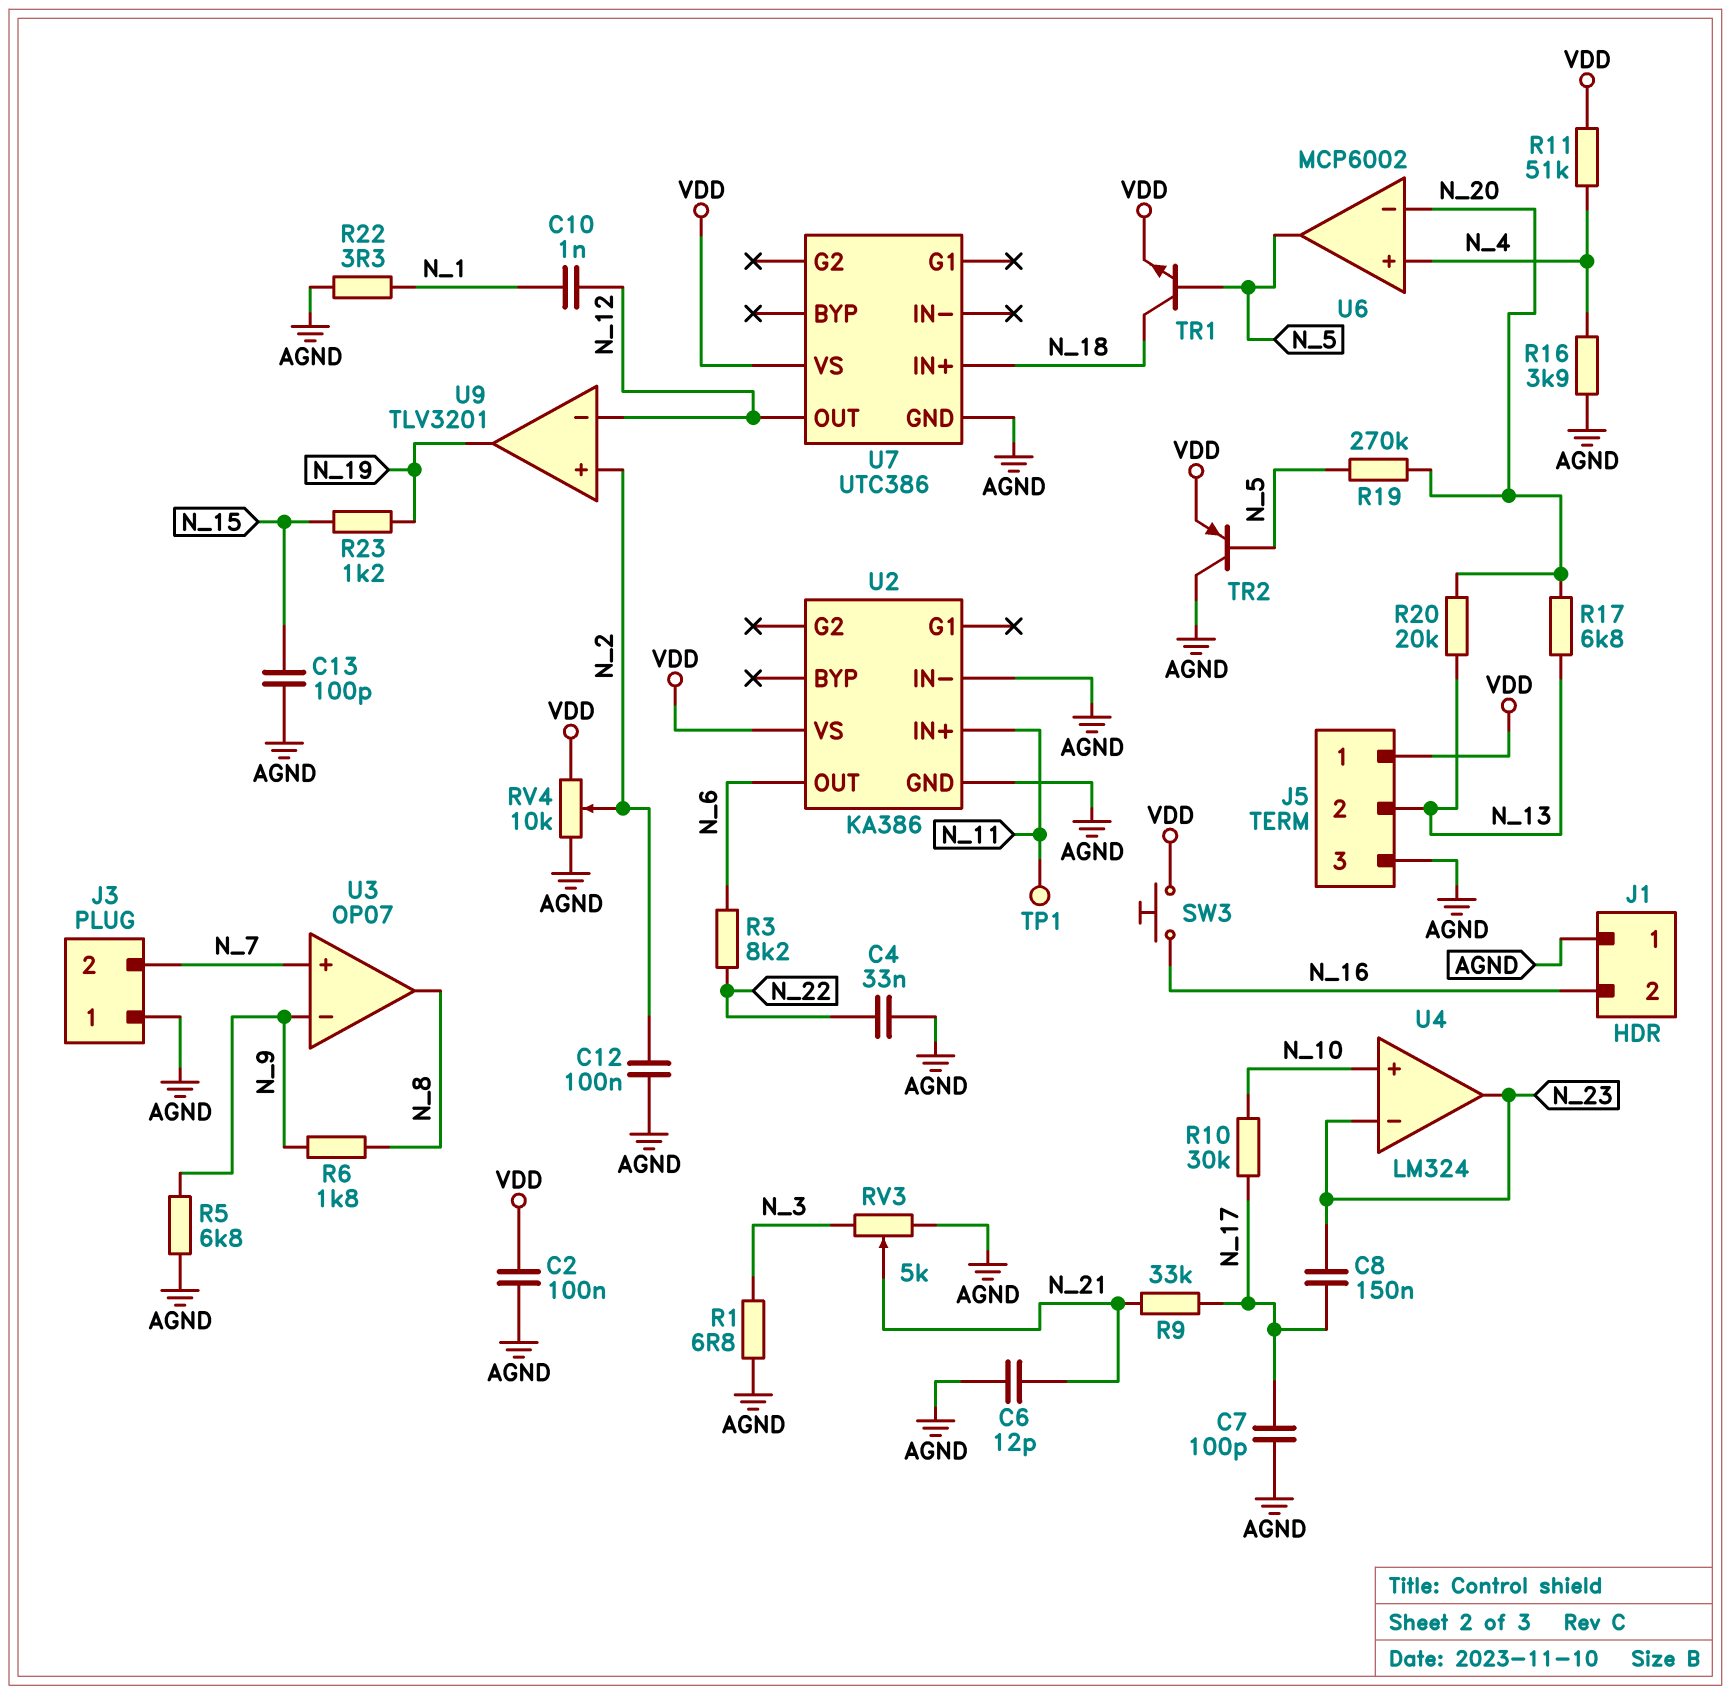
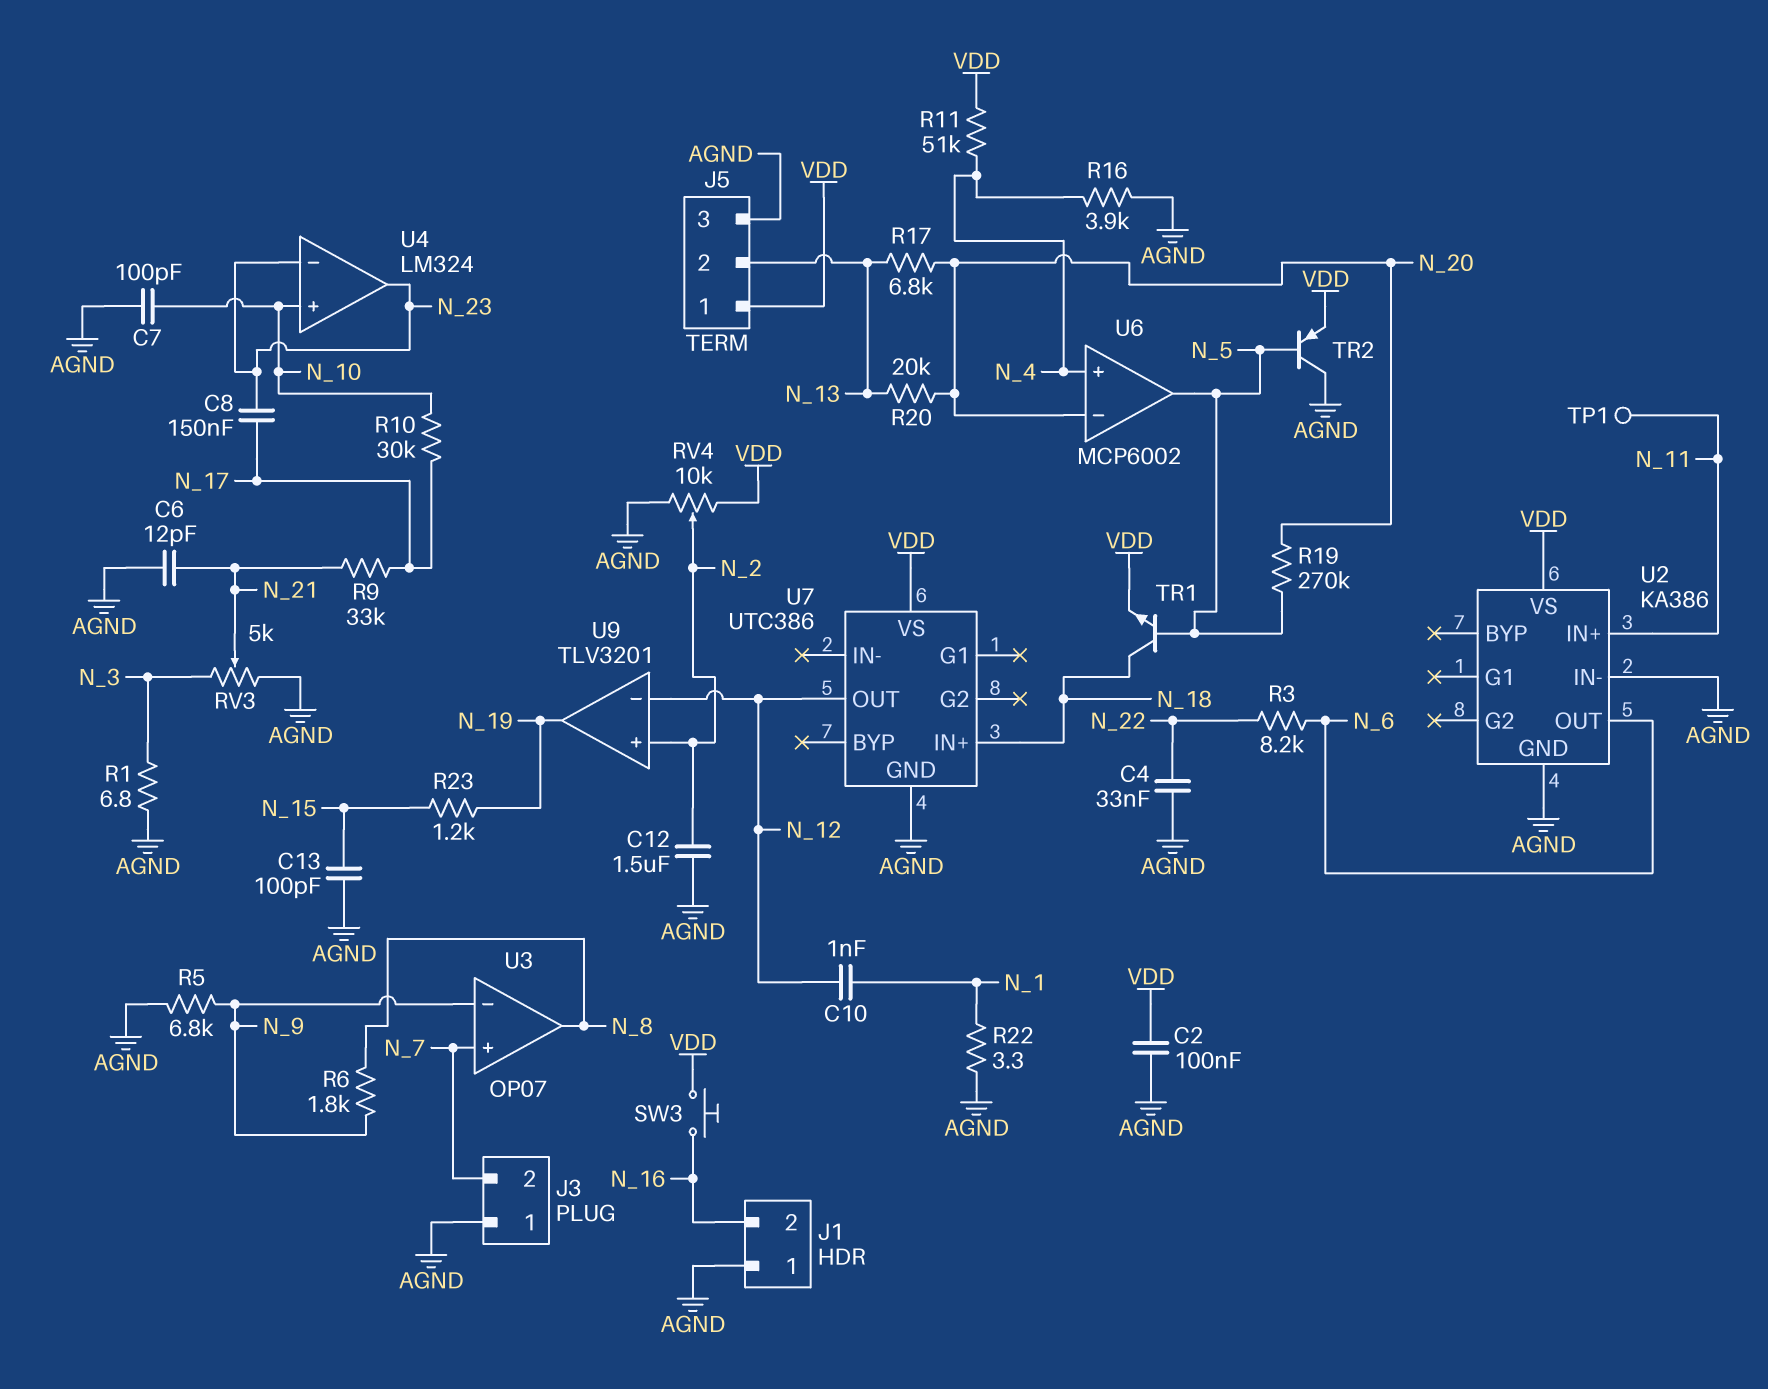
C7: 100pF (AGND, N_17) -> 100pF (AGND, N_10)
C12: 100nF (AGND, N_2) -> 1.5uF (AGND, N_2)

